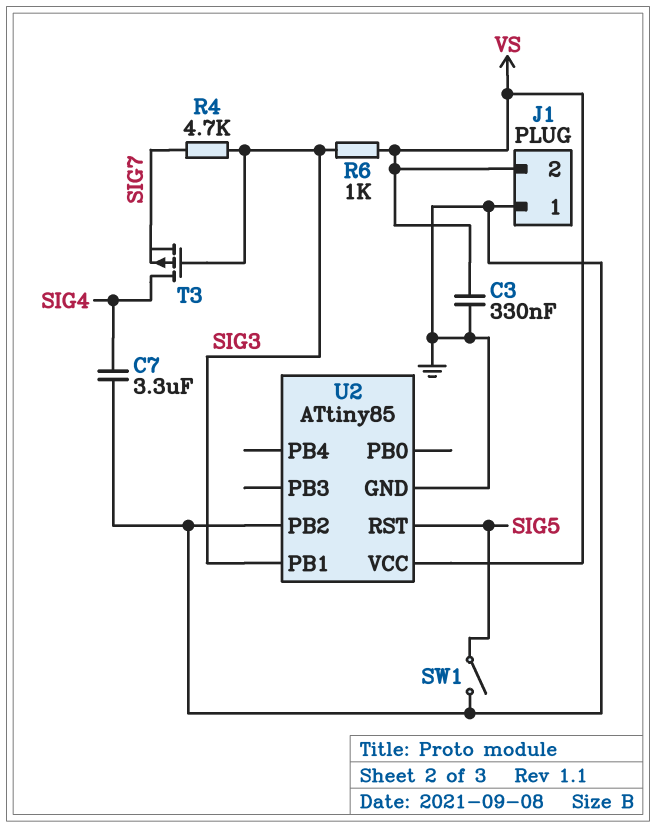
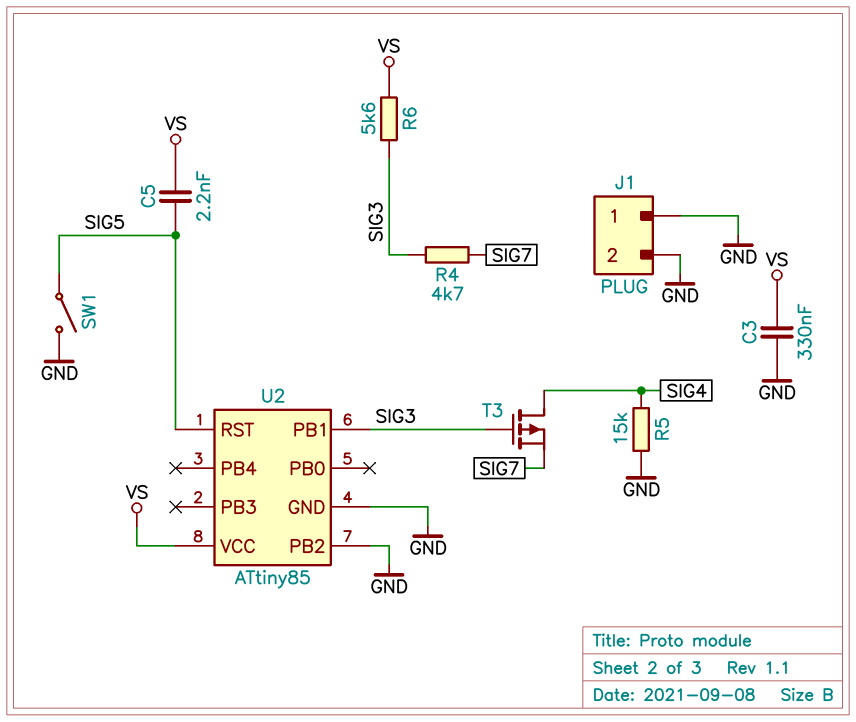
C5: none -> 2.2nF (SIG5, VS)
C7: 3.3uF (GND, SIG4) -> none
J1 pin 2: VS -> GND
R5: none -> 15k (GND, SIG4)
R6: 1k (SIG3, VS) -> 5.6k (SIG3, VS)

